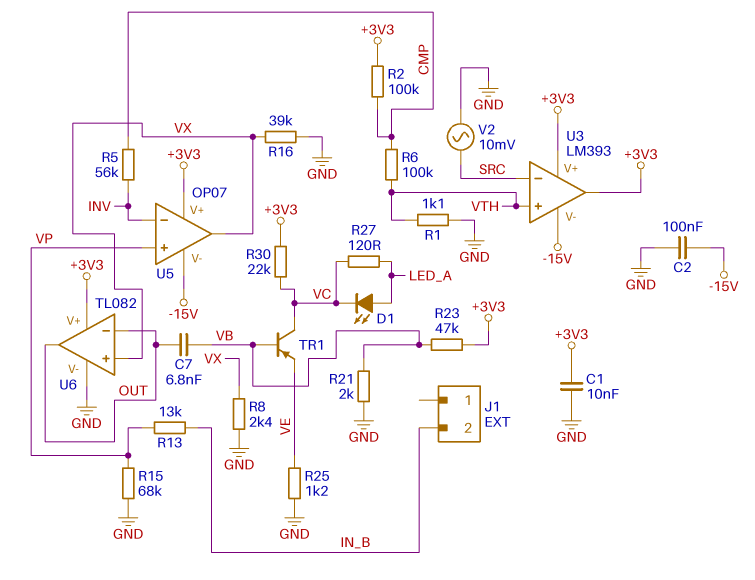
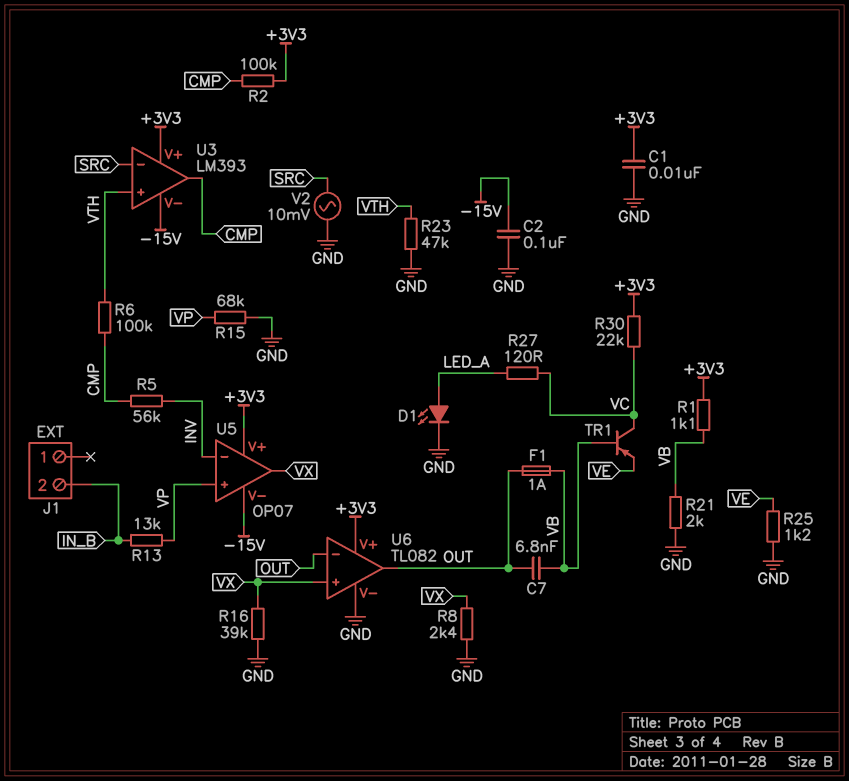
D1: LED (A LED_A, K VC) -> LED (A LED_A, K GND)
F1: none -> 1A (OUT, VB)
R1: 1.1k (GND, VTH) -> 1.1k (+3V3, VB)
R23: 47k (+3V3, VB) -> 47k (GND, VTH)
U3 pin out: +3V3 -> CMP

